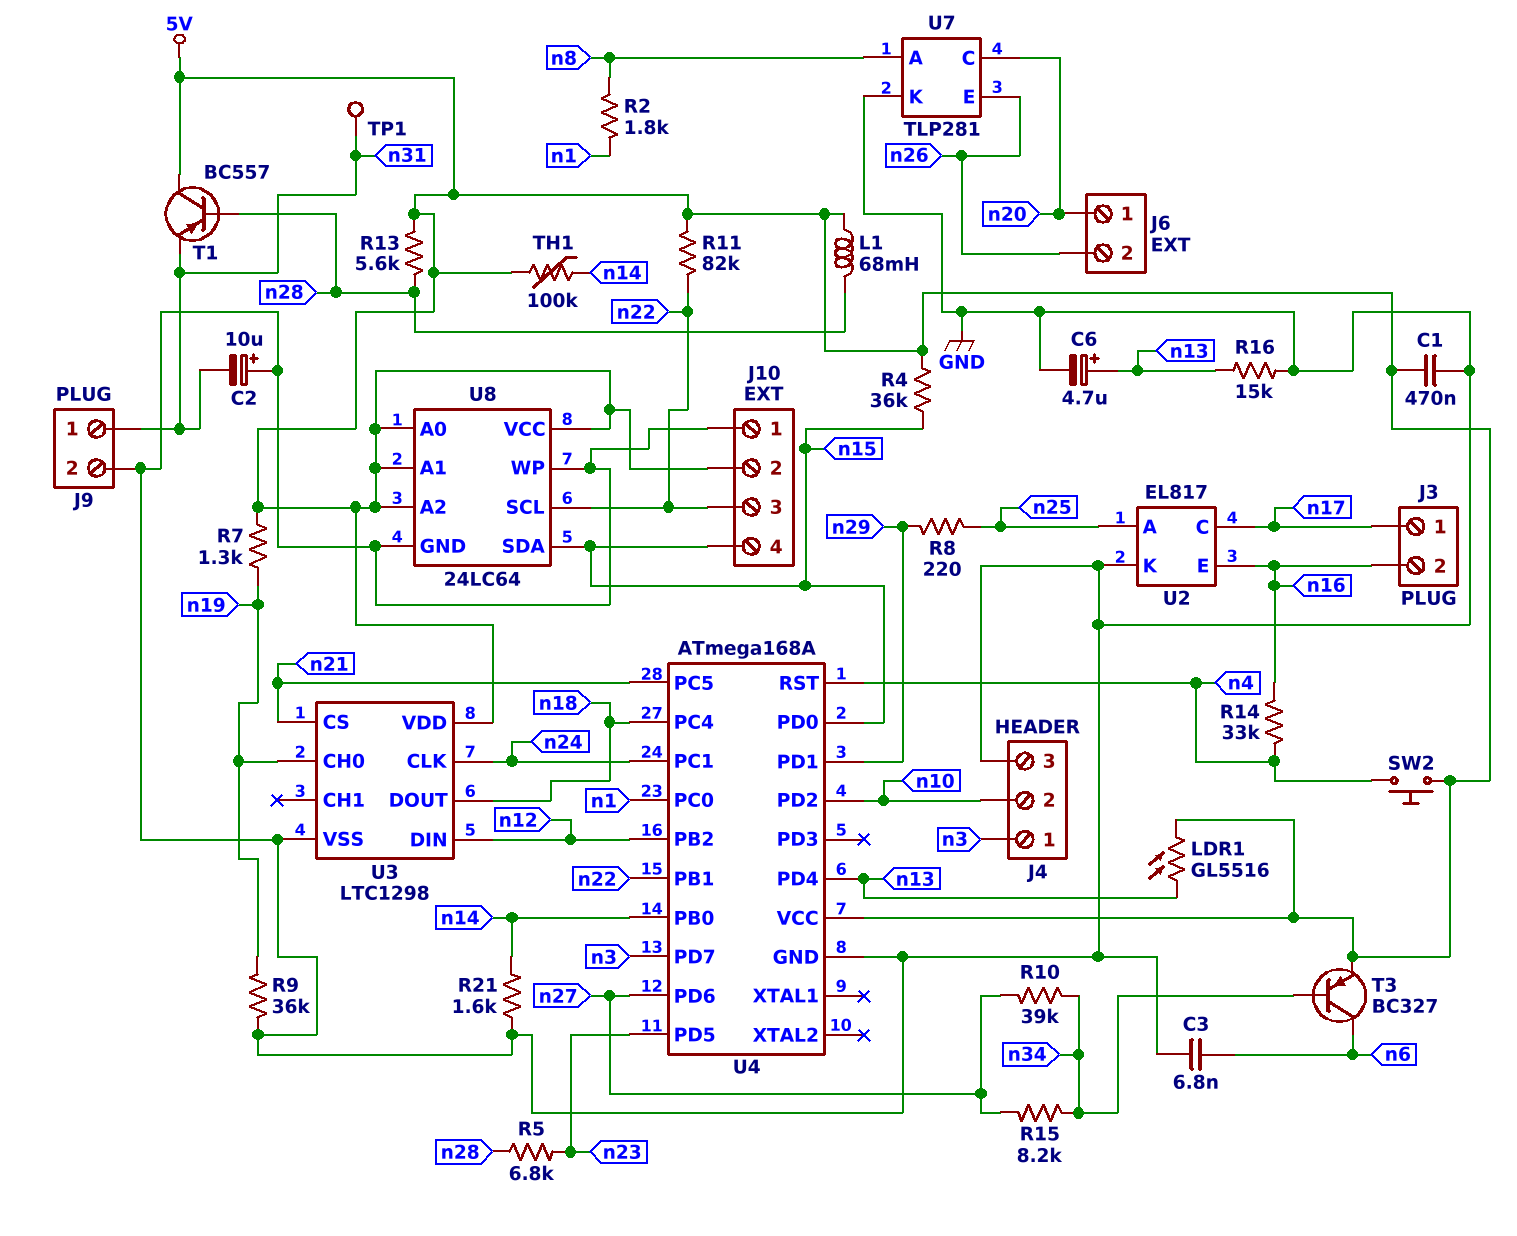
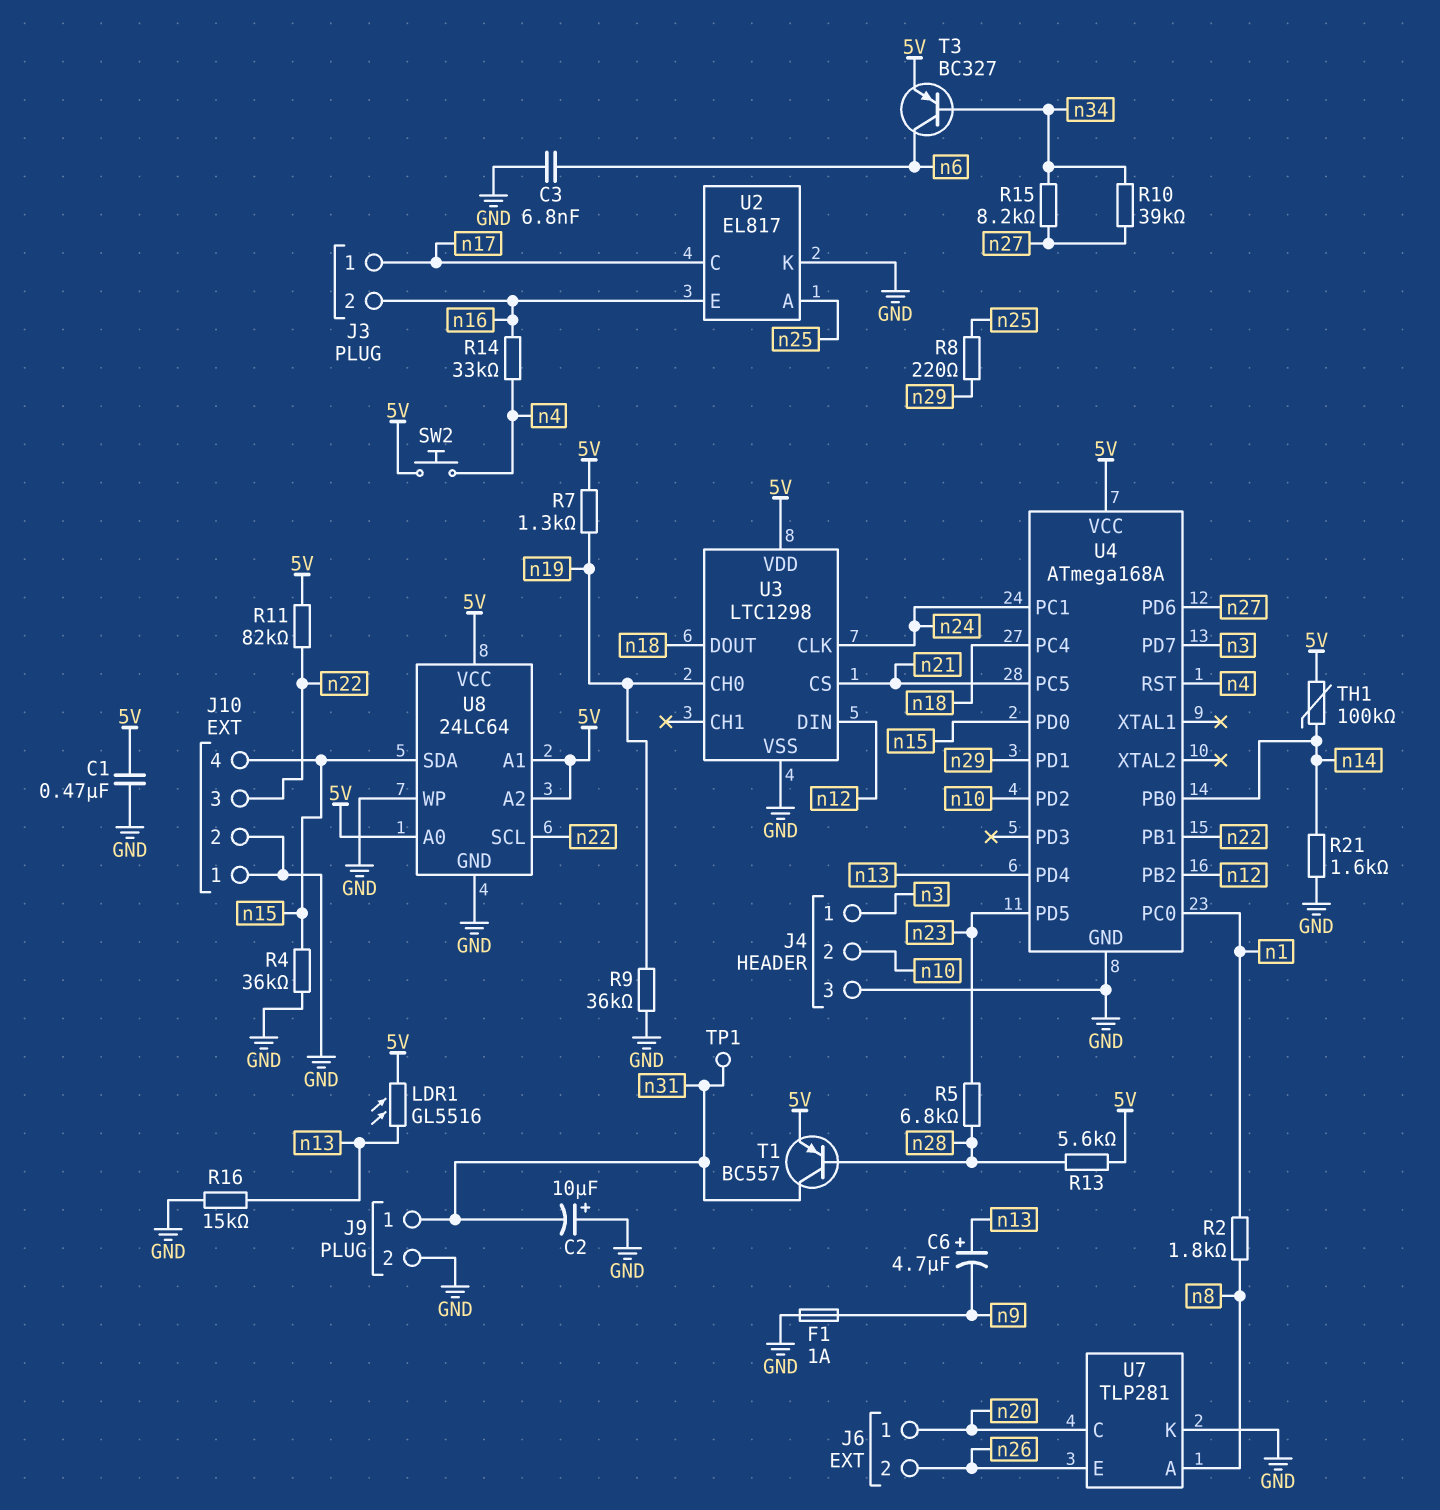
C6: 4.7uF (plus n13, minus GND) -> 4.7uF (plus n13, minus n9)
F1: none -> 1A (GND, n9)
J10 pin 2: 5V -> GND
L1: 68mH (5V, n28) -> none
R4: 36k (5V, n15) -> 36k (GND, n15)
T1: PNP BC557 (B n28, C 5V, E n31) -> PNP BC557 (B n28, C n31, E 5V)

